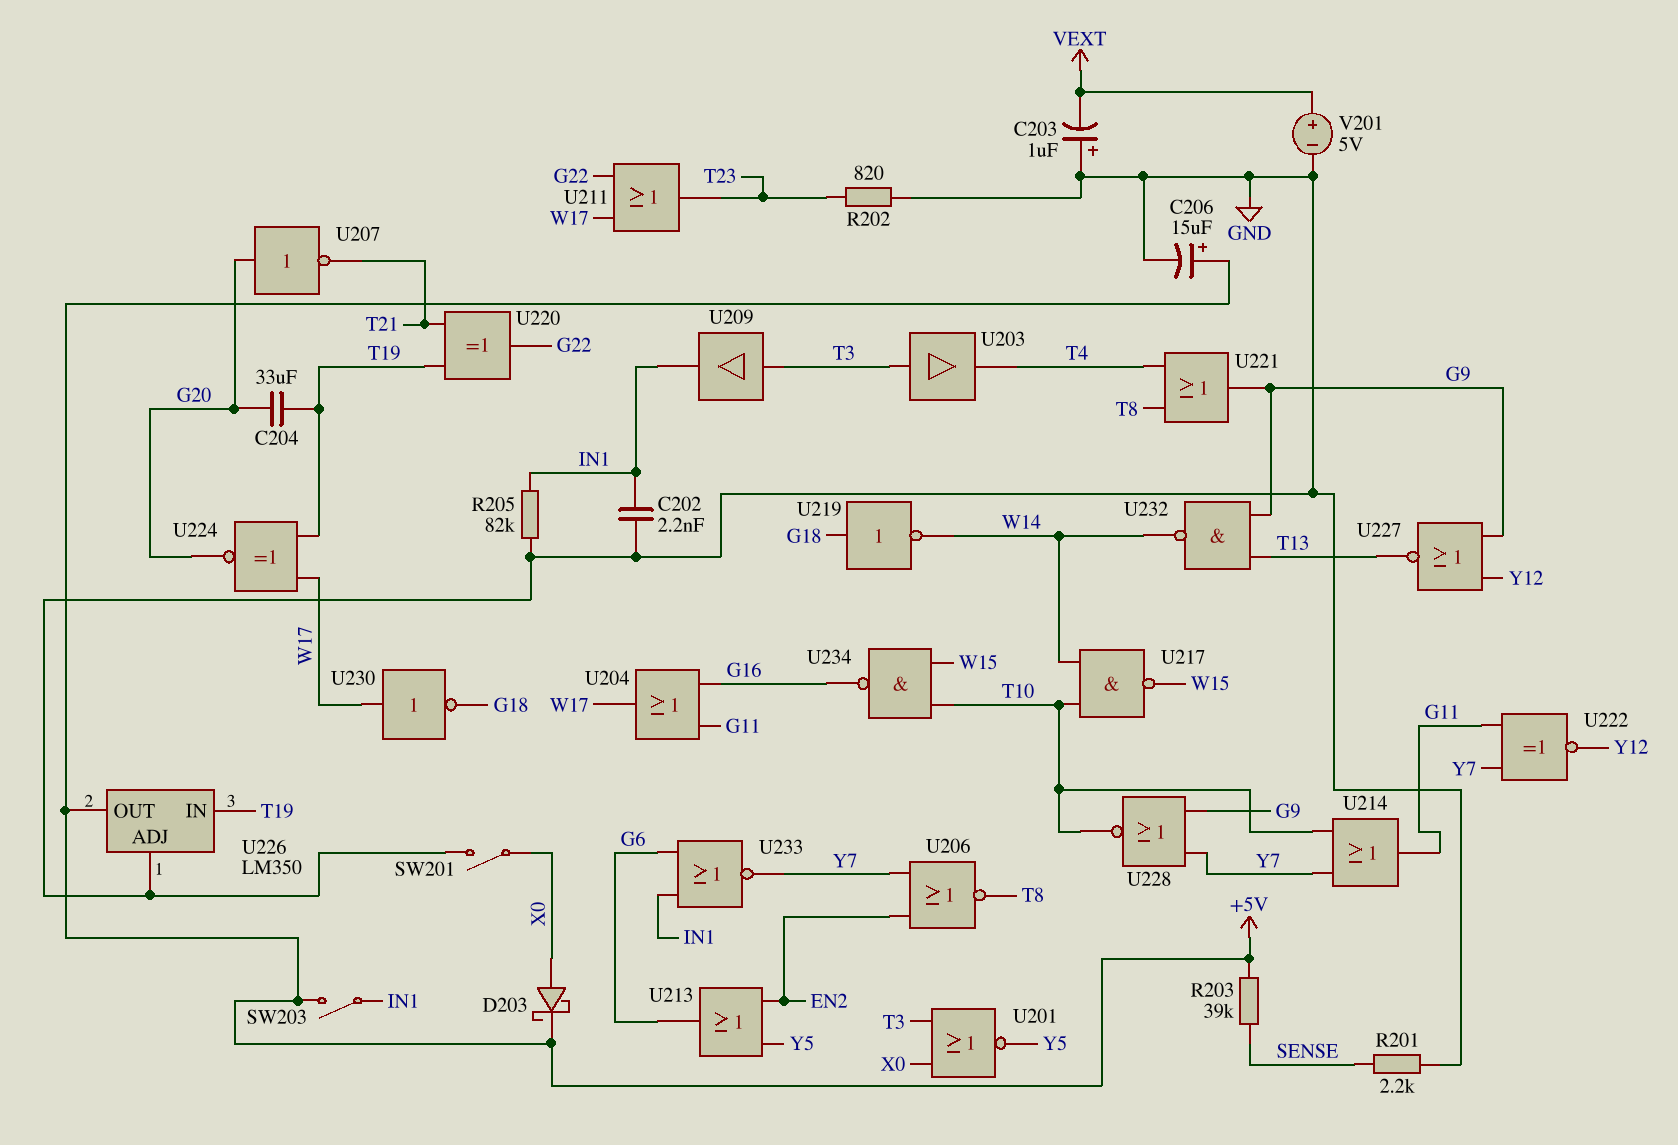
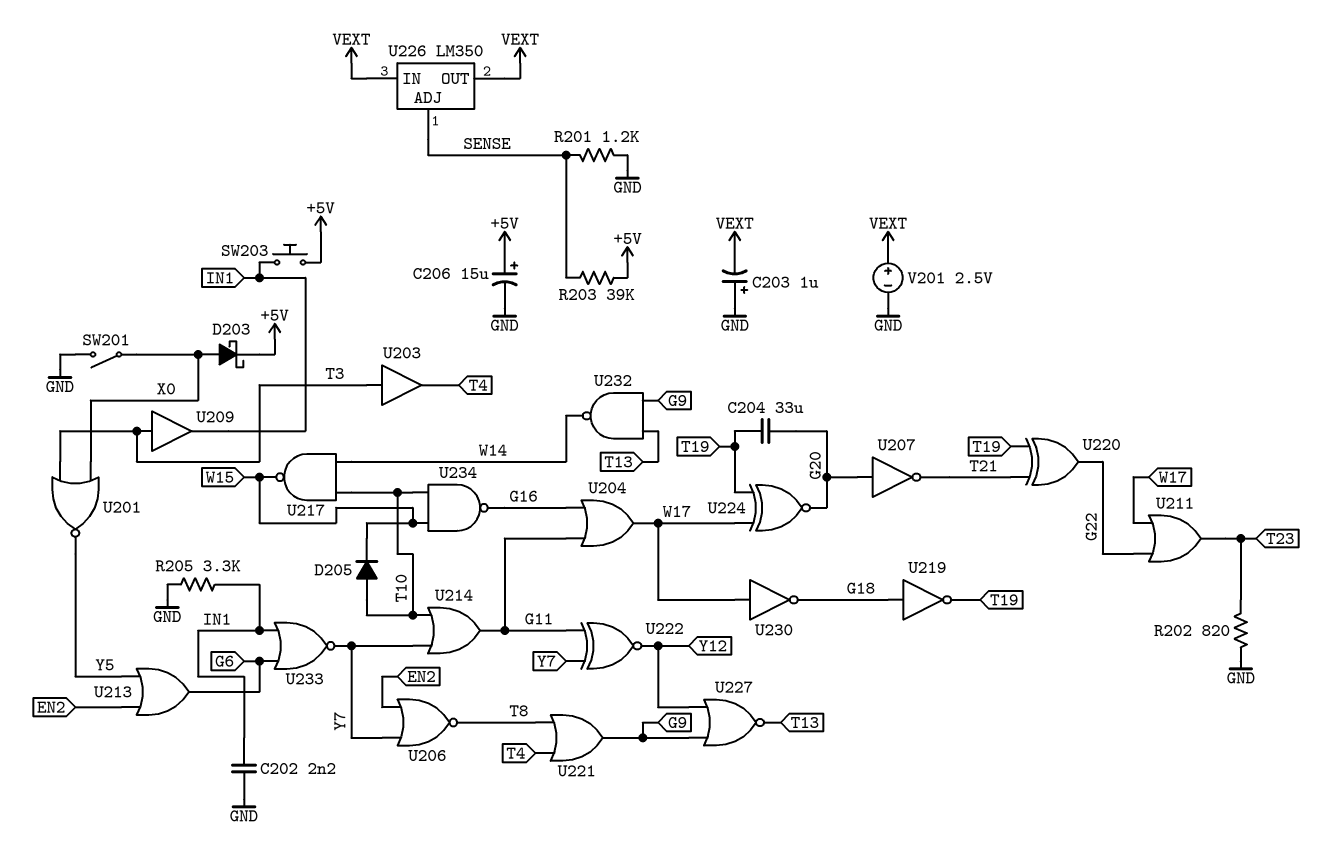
D205: none -> diode (A T10, K W15)
R201: 2.2k (GND, SENSE) -> 1.2k (GND, SENSE)
R205: 82k (GND, IN1) -> 3.3k (GND, IN1)
SW203: switch (+5V, IN1) -> button (+5V, IN1)
U219: NOT (in G18, out W14) -> NOT (in G18, out T19)
U226 pin ADJ: GND -> SENSE
U226 pin IN: T19 -> VEXT
U226 pin OUT: +5V -> VEXT
U228: NOR (in G9, in Y7, out T10) -> none
V201: 5V (plus VEXT, minus GND) -> 2.5V (plus VEXT, minus GND)

